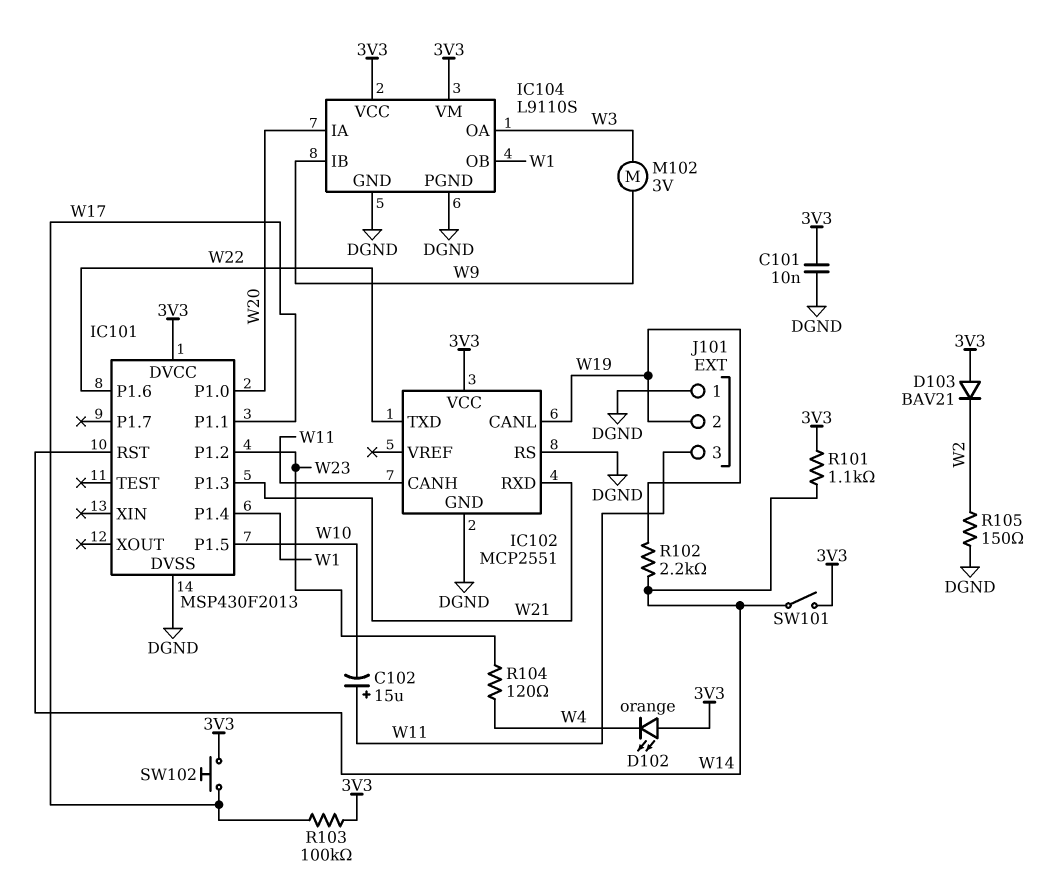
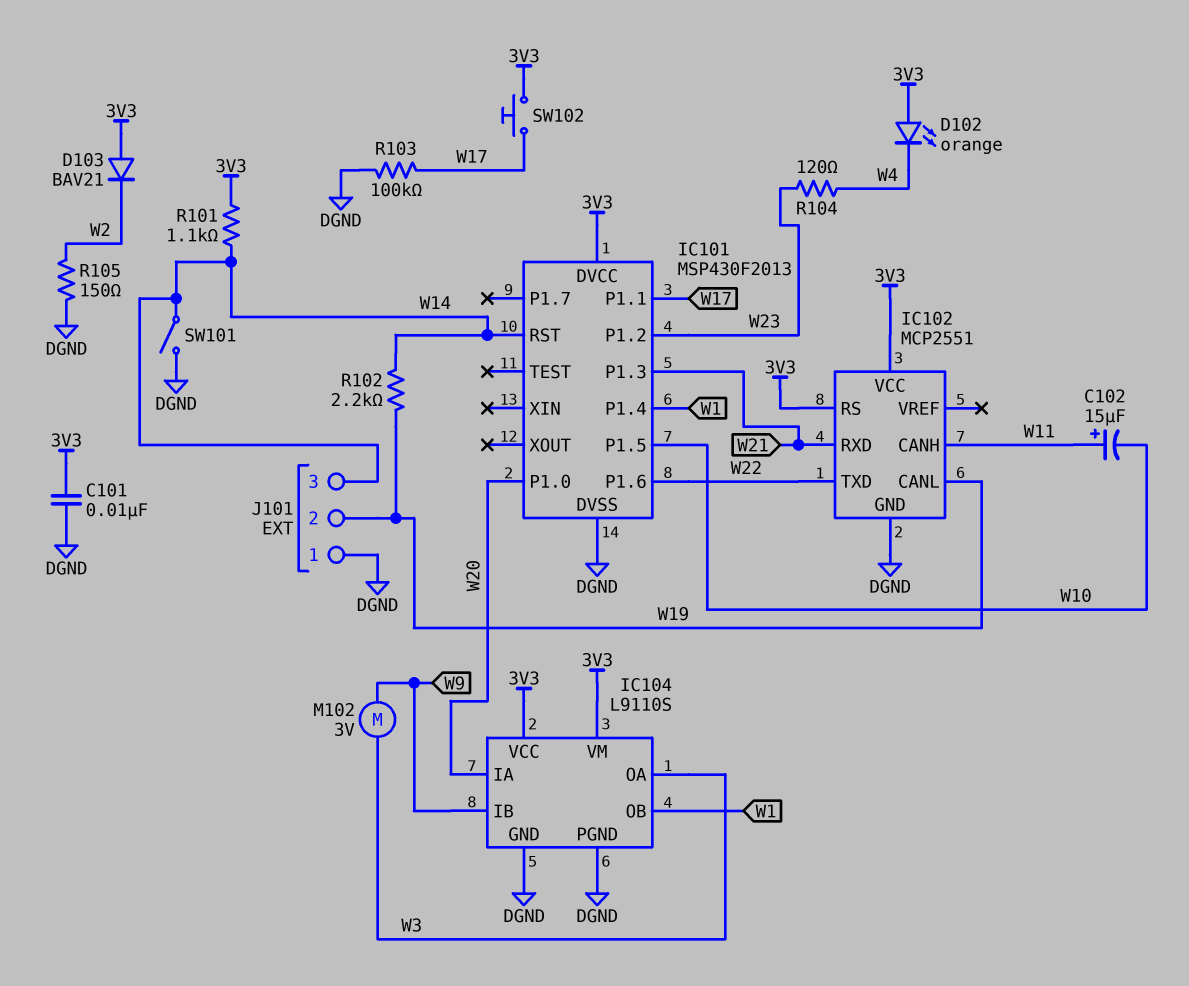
IC102 pin RS: DGND -> 3V3
J101 pin 3: W11 -> W14
R103: 100k (3V3, W17) -> 100k (DGND, W17)
SW101: switch (3V3, W14) -> switch (DGND, W14)

